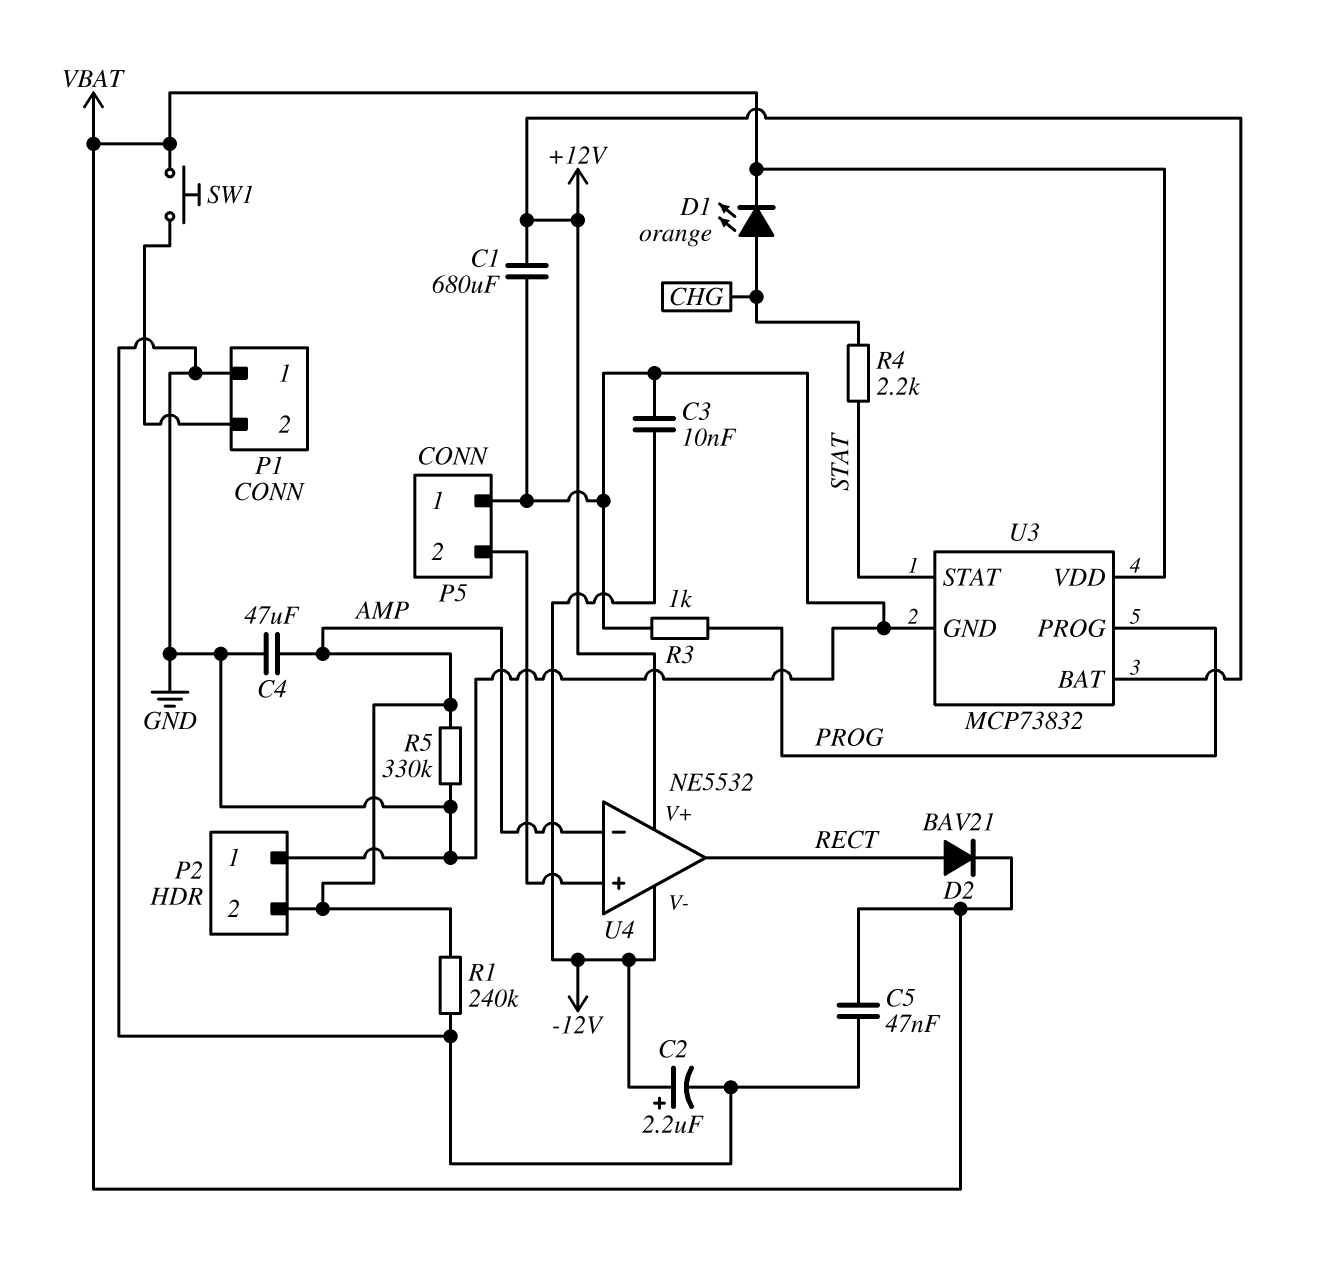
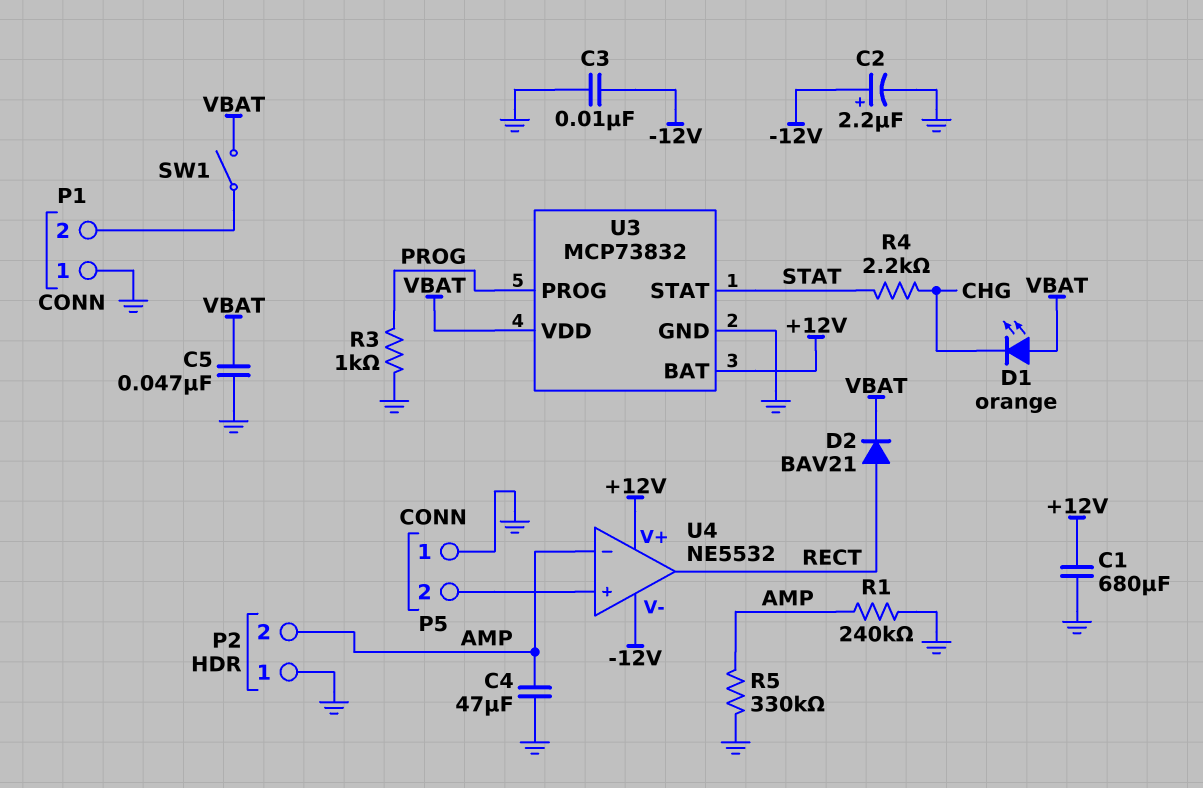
D1: LED orange (A CHG, K VBAT) -> LED orange (A VBAT, K CHG)
SW1: button (P1/2, VBAT) -> switch (P1/2, VBAT)

